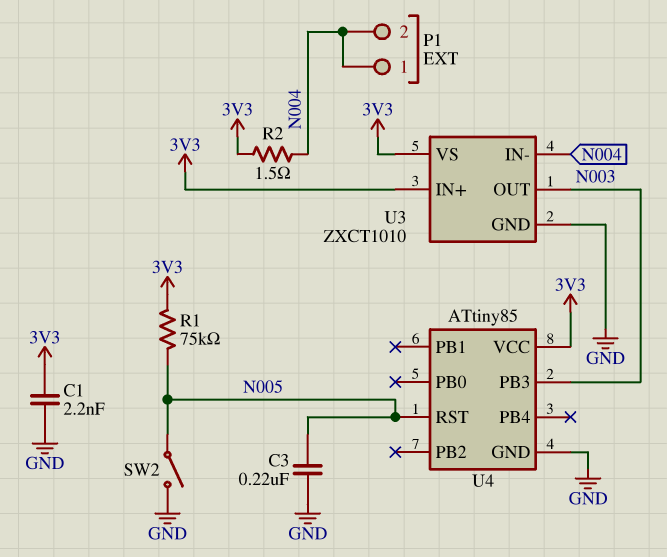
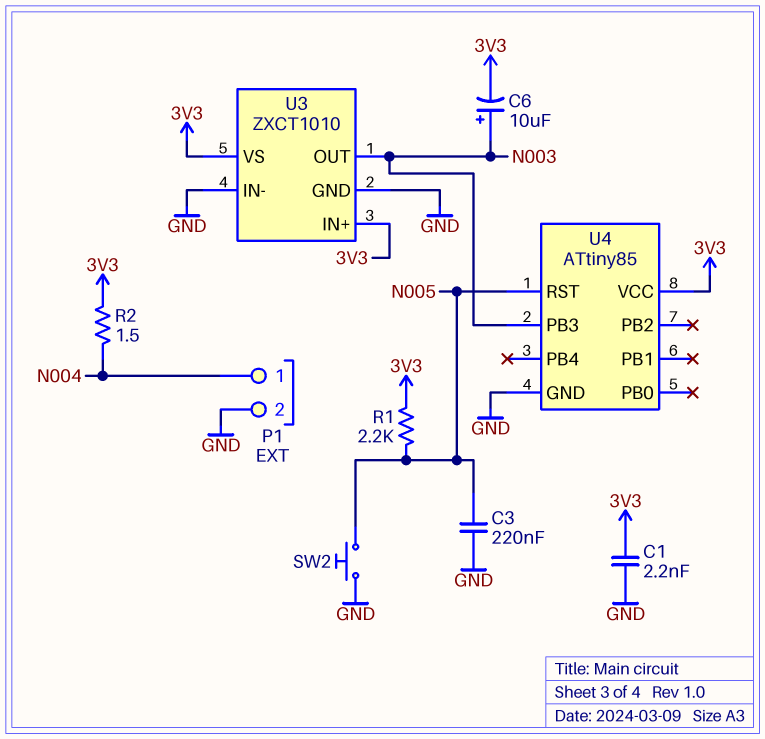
C6: none -> 10uF (plus N003, minus 3V3)
P1 pin 2: N004 -> GND
R1: 75k (3V3, N005) -> 2.2k (3V3, N005)
SW2: switch (GND, N005) -> button (GND, N005)
U3 pin IN-: N004 -> GND

